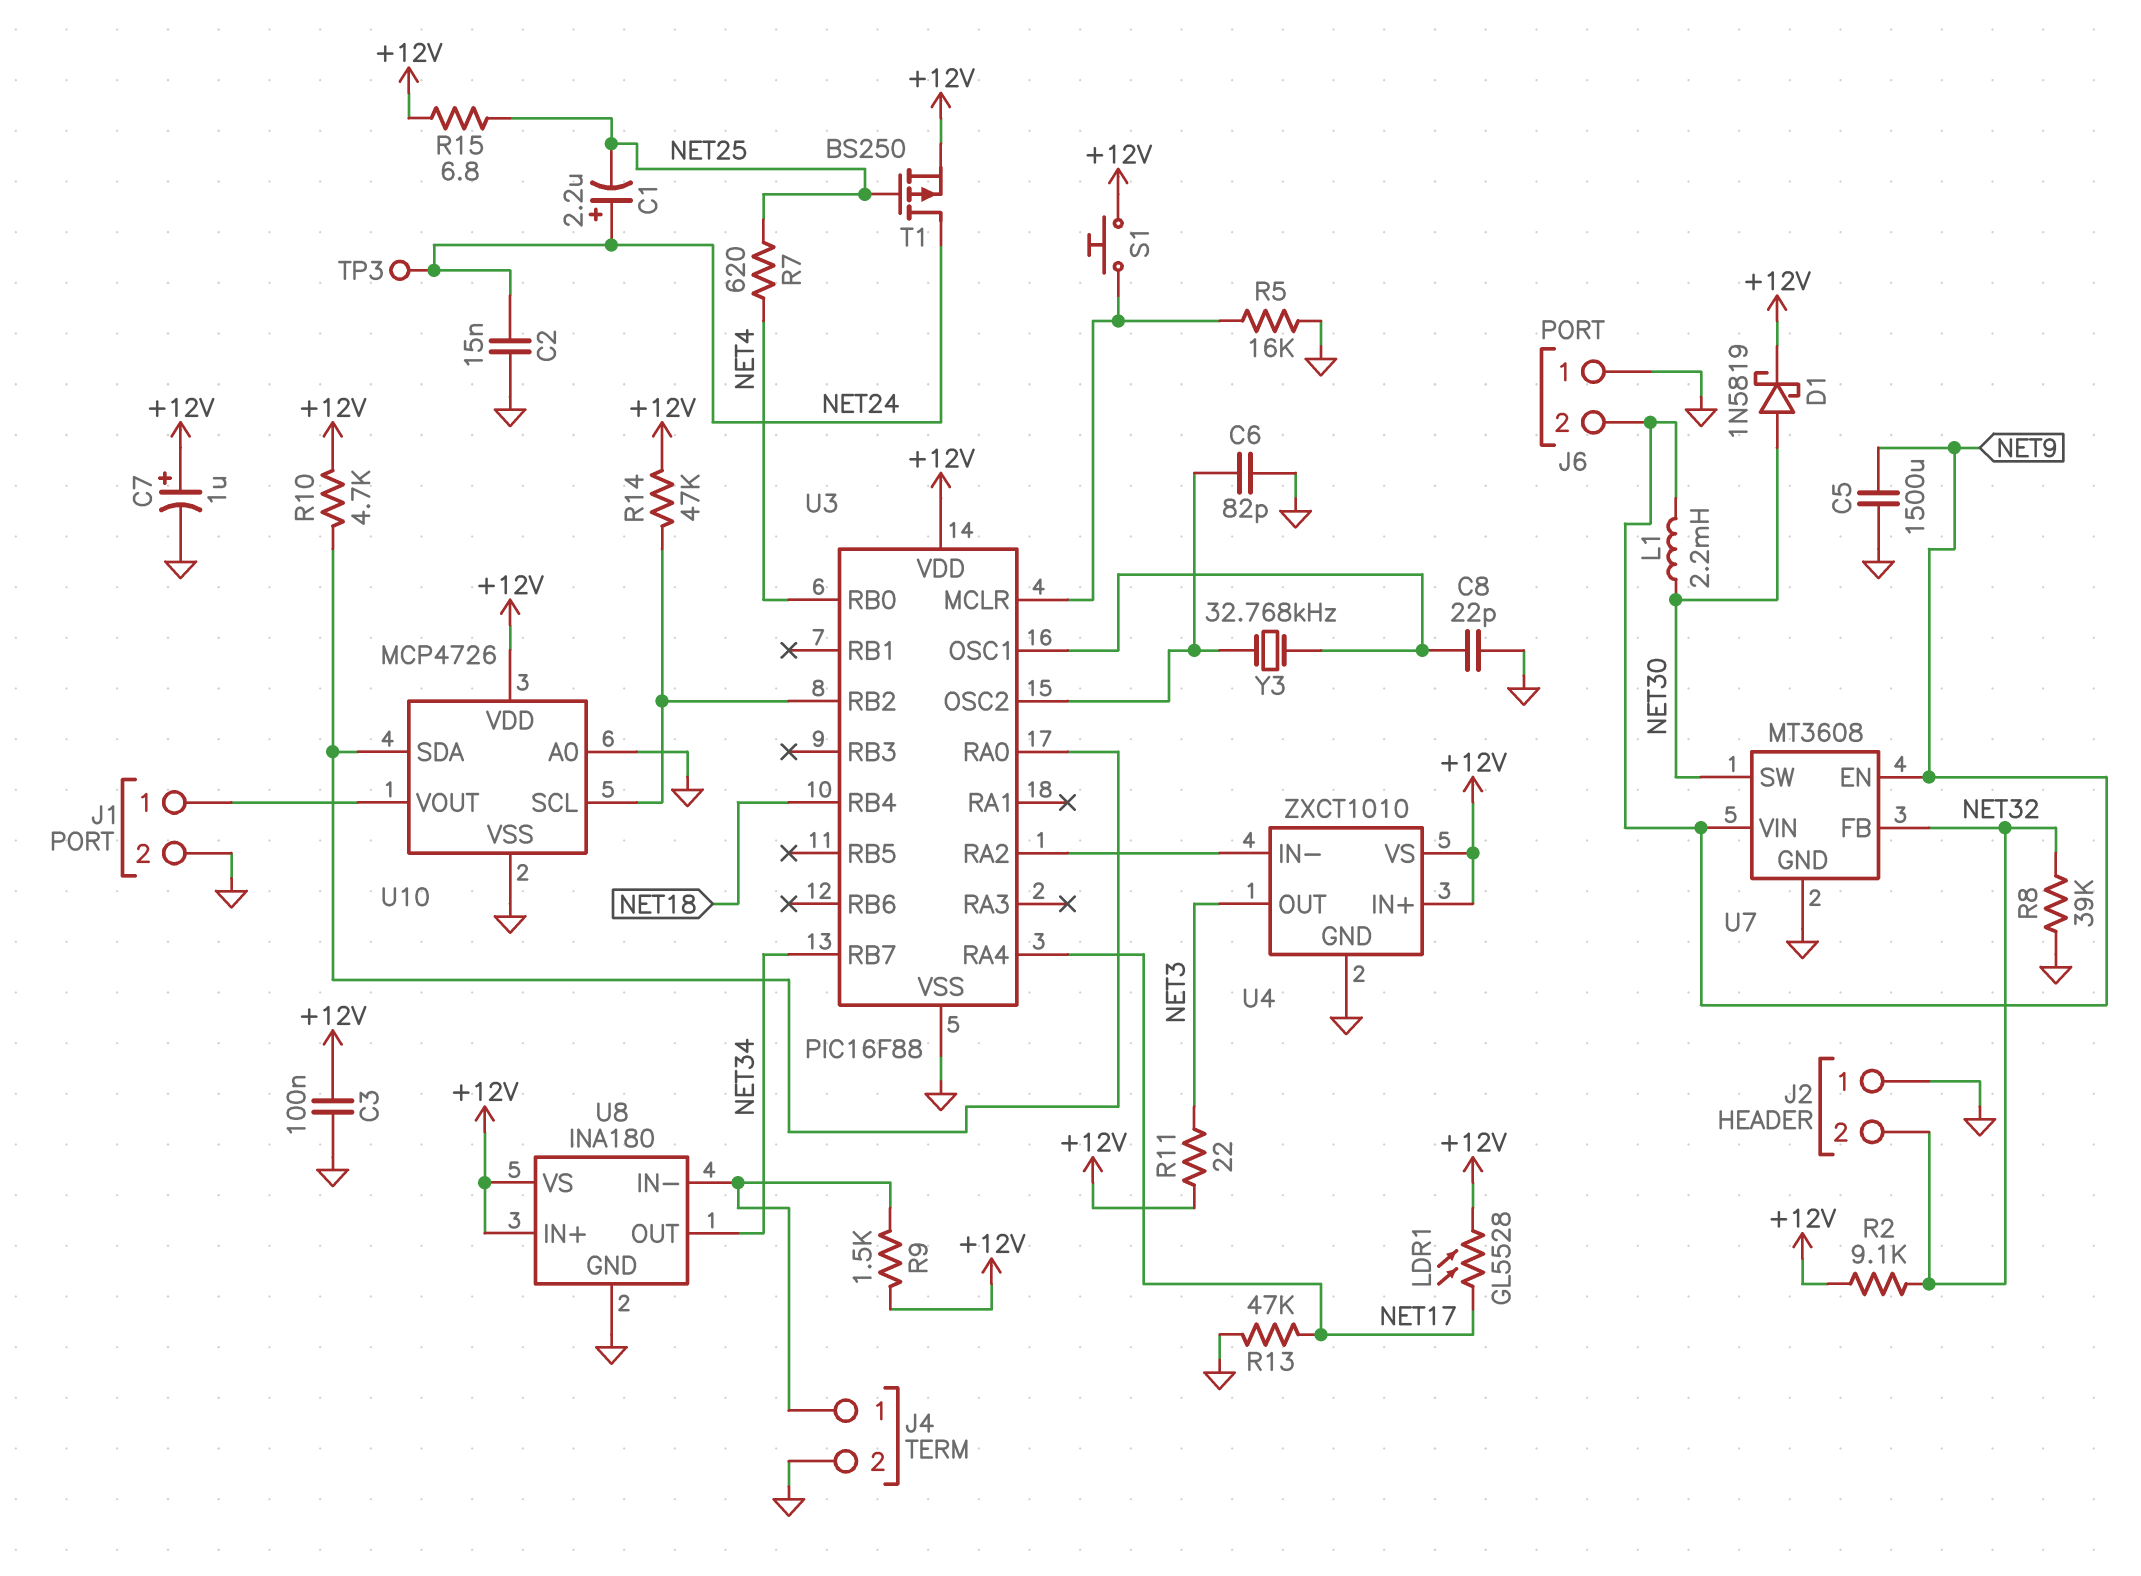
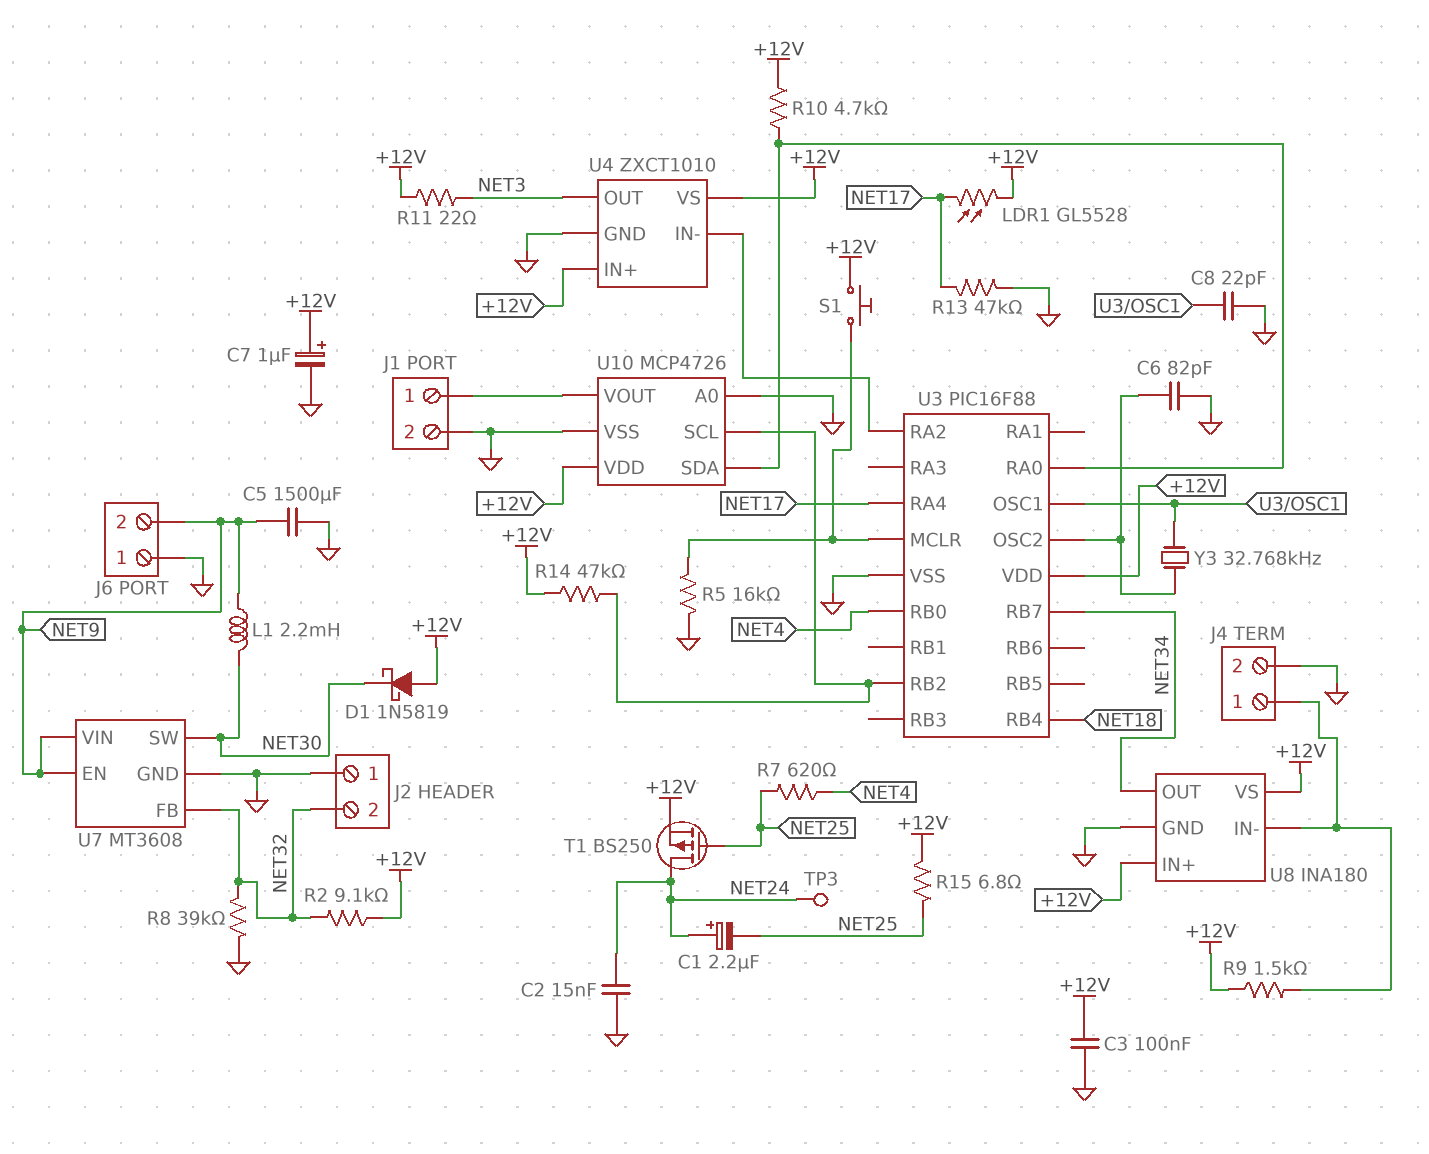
D1: schottky 1N5819 (A NET30, K +12V) -> schottky 1N5819 (A +12V, K NET30)

